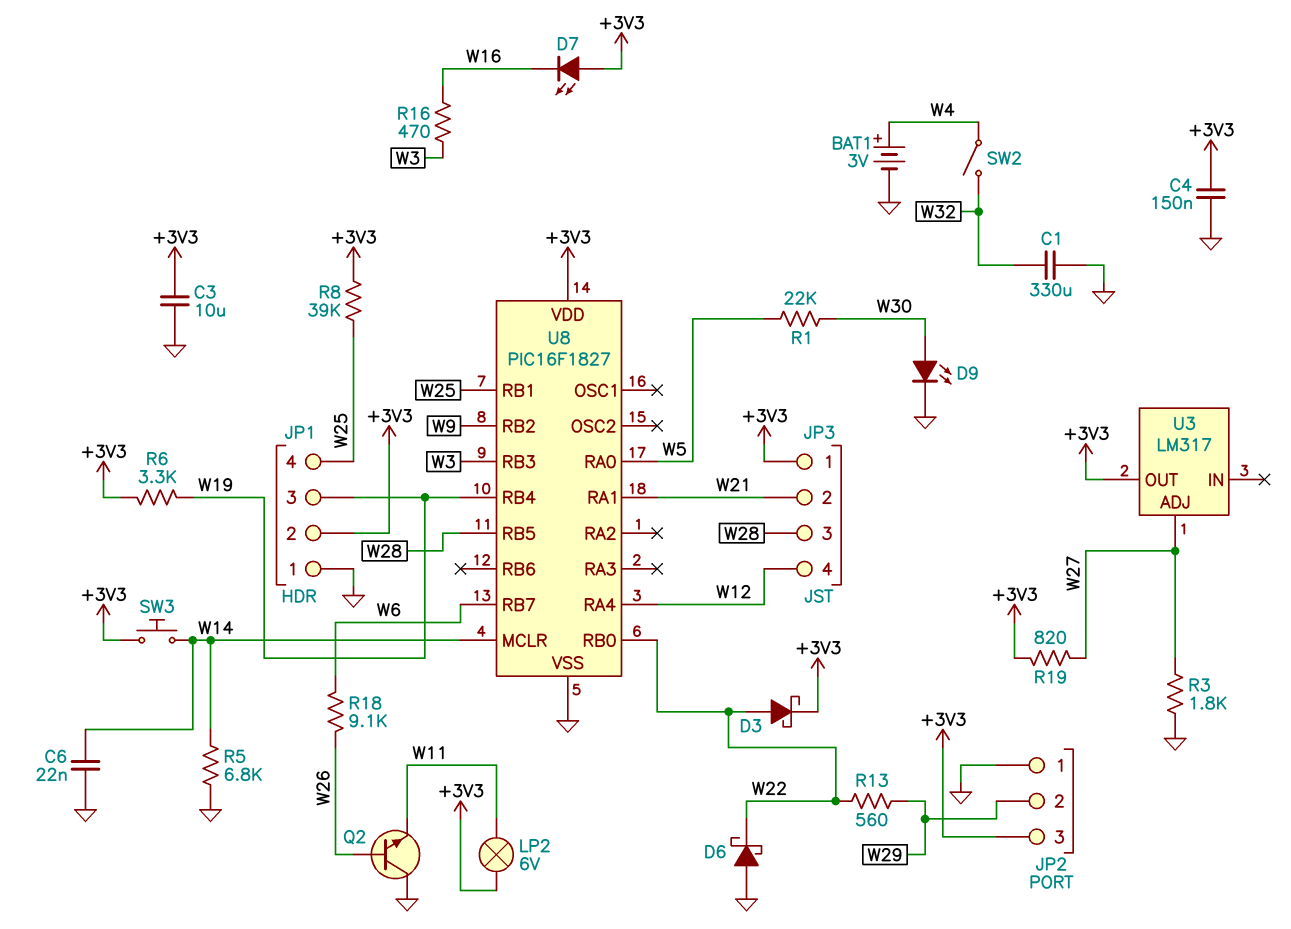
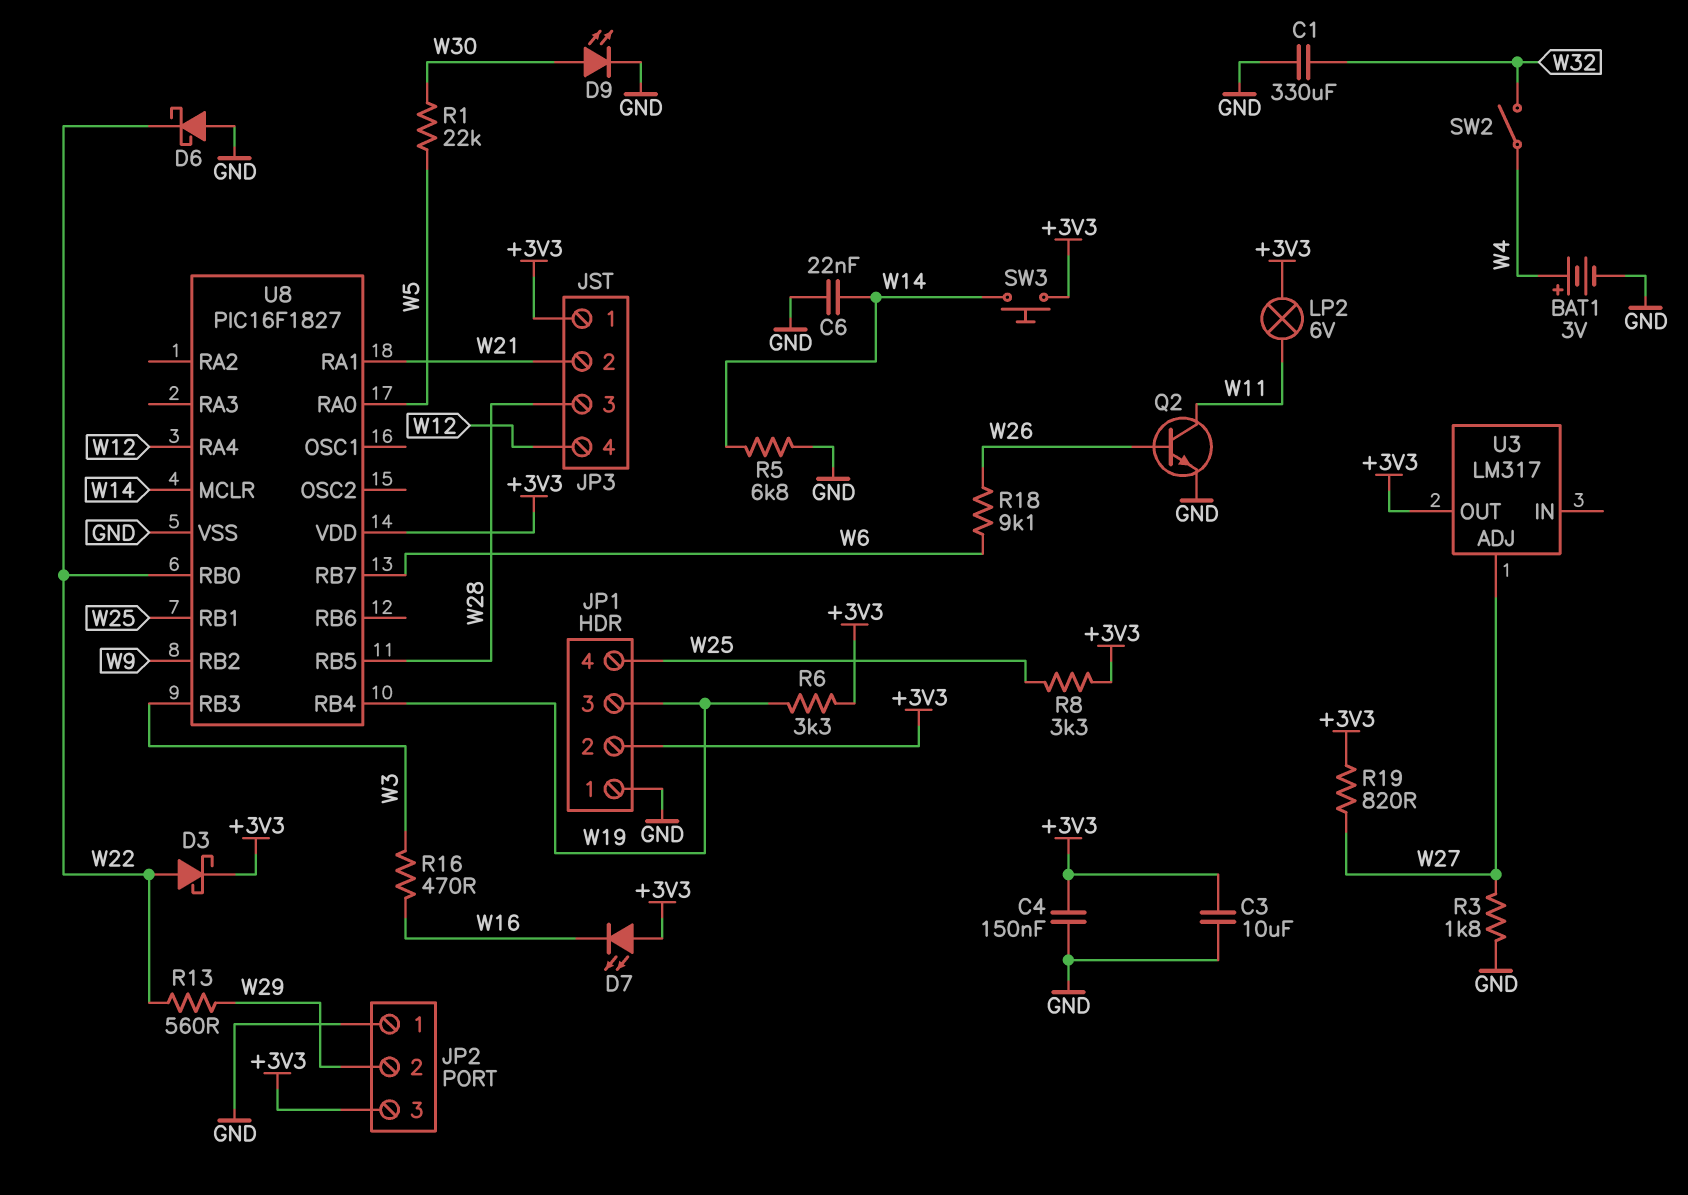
Q2: NPN (B W26, C GND, E W11) -> NPN (B W26, C W11, E GND)
R8: 39k (+3V3, W25) -> 3.3k (+3V3, W25)

